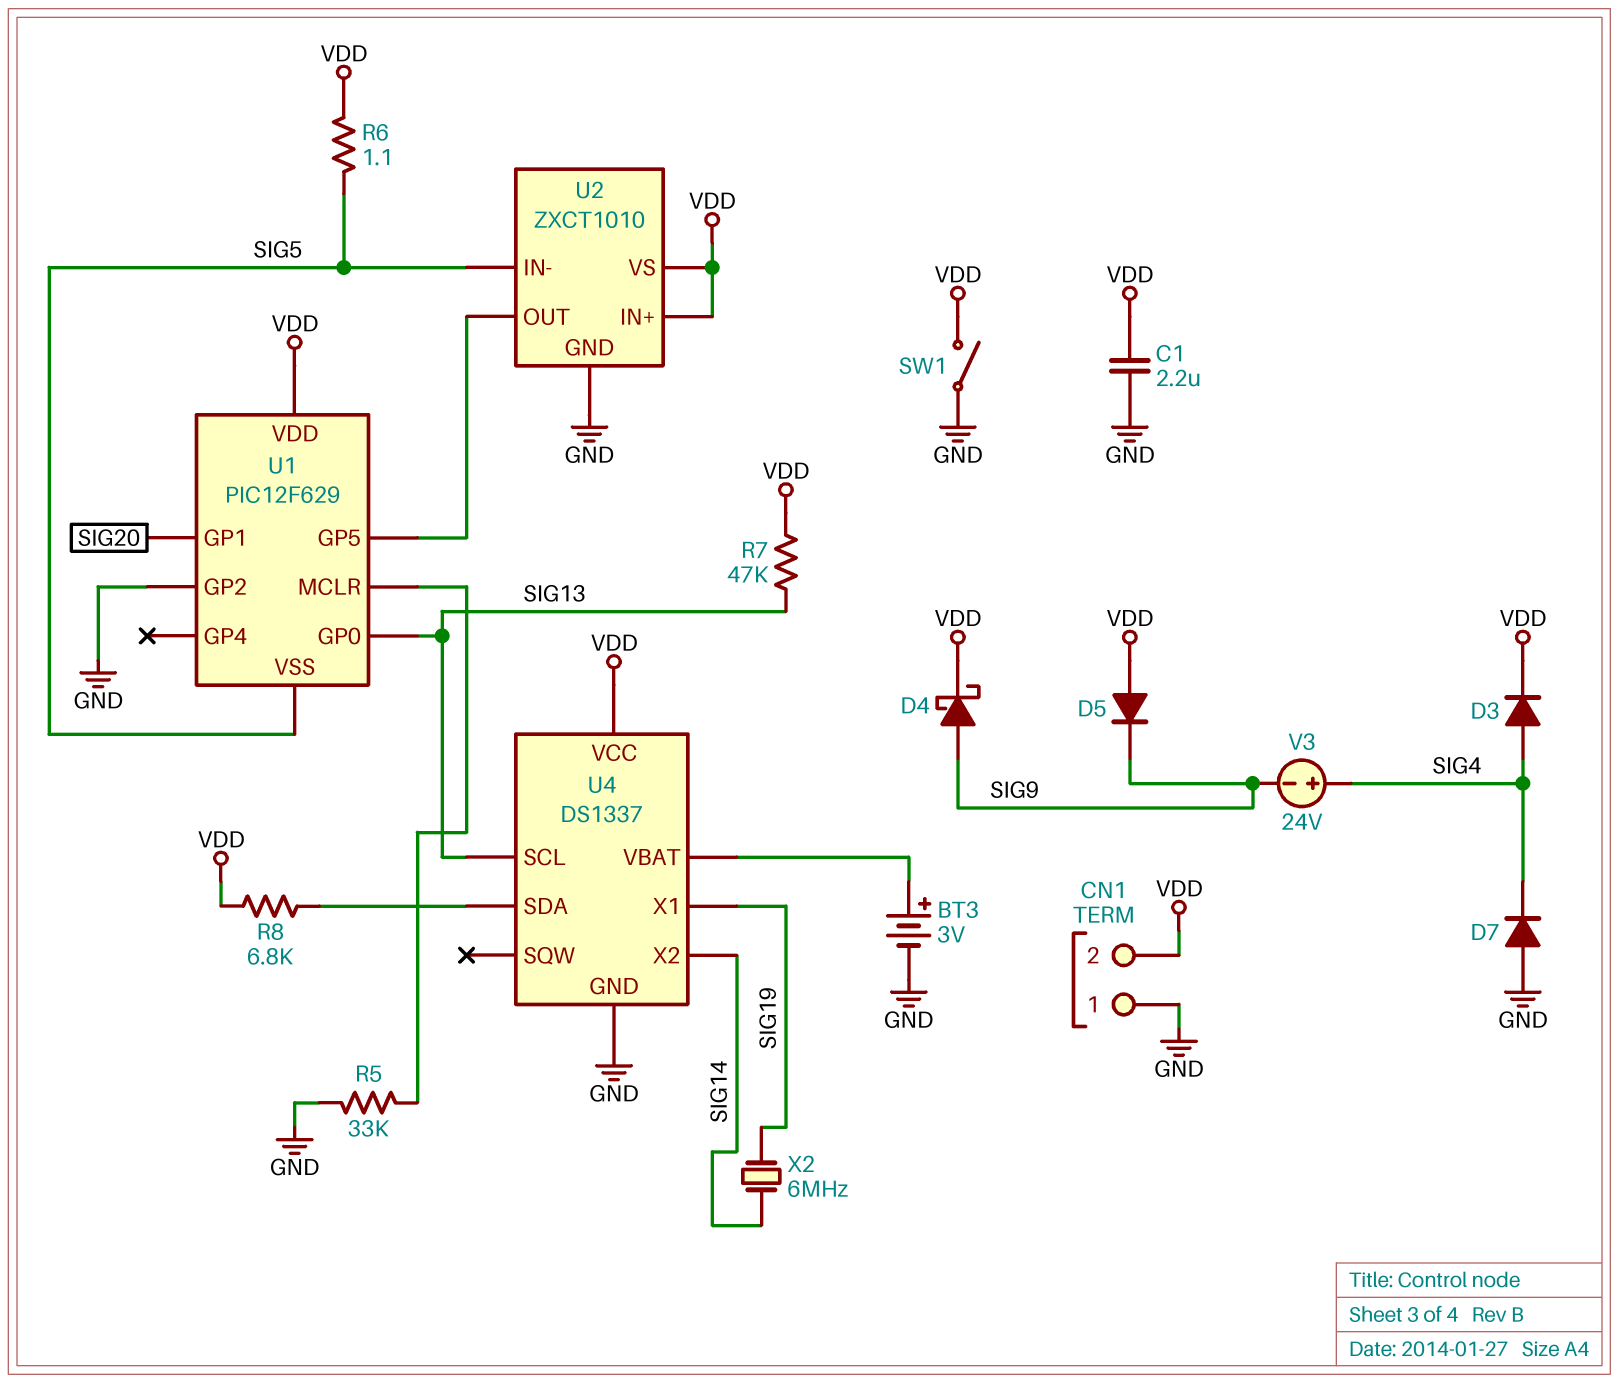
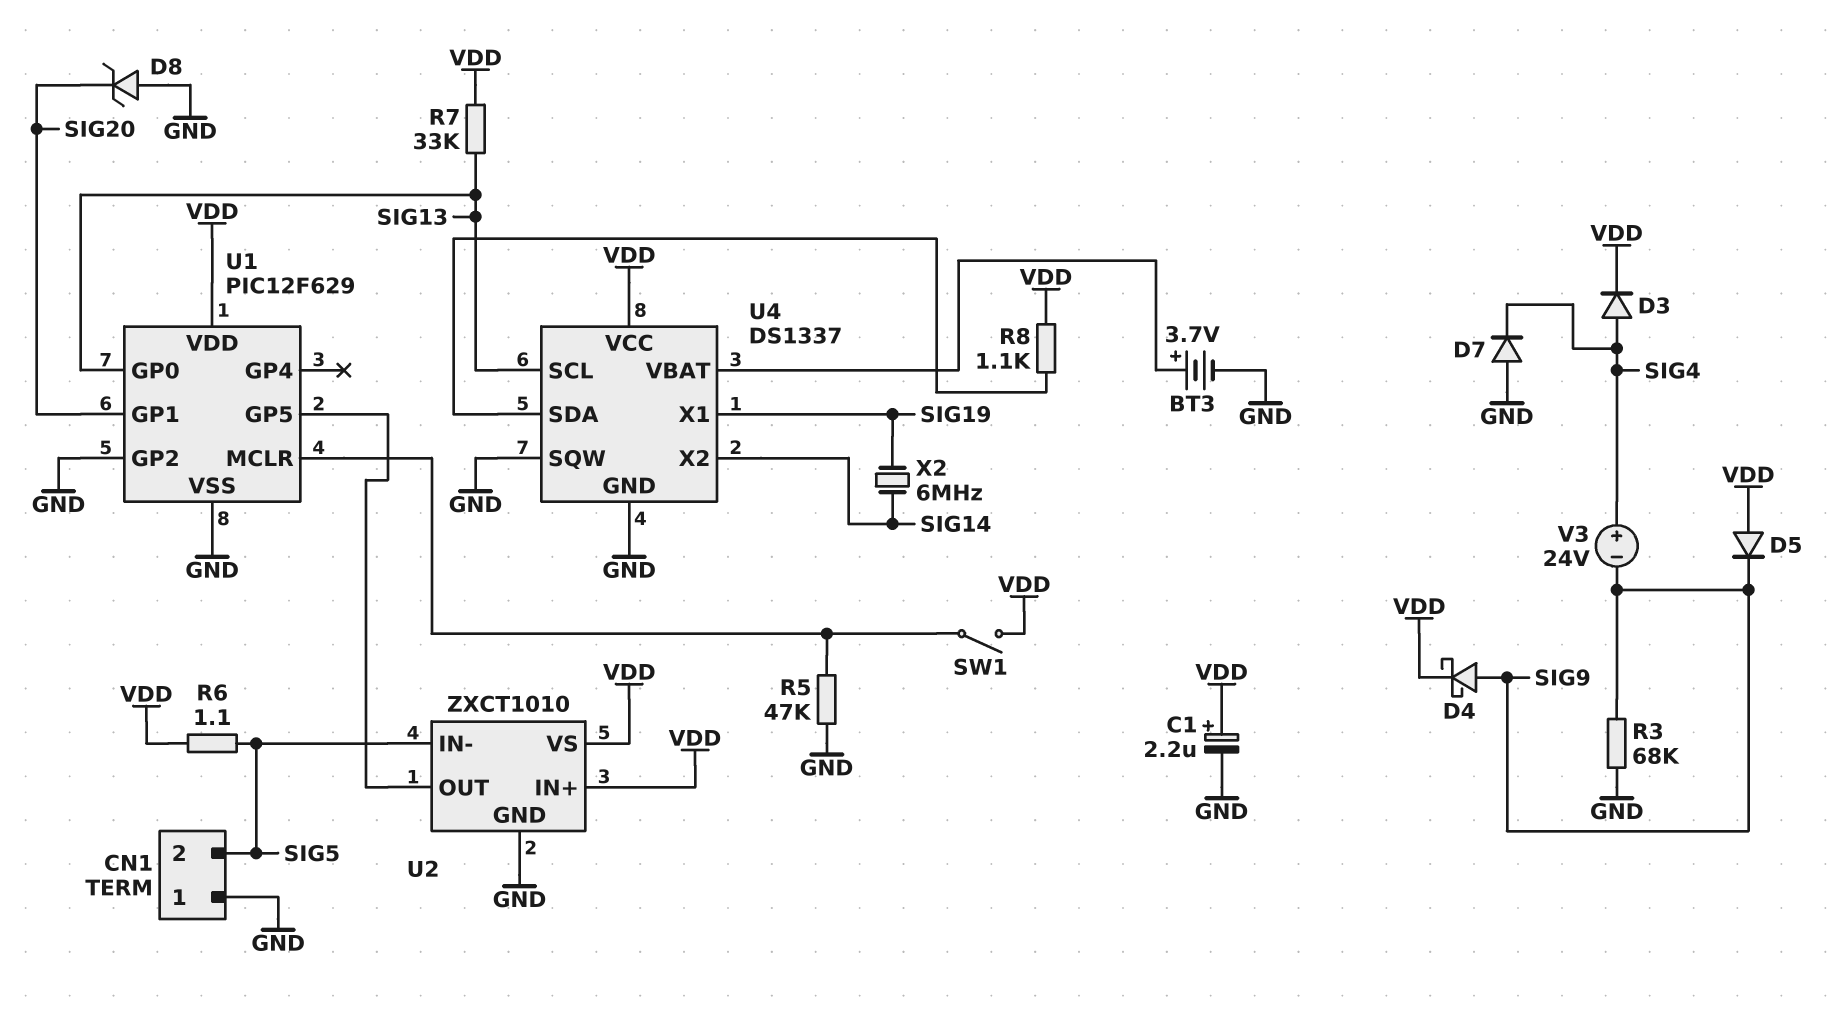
BT3: 3V (plus U4/VBAT, minus GND) -> 3.7V (plus U4/VBAT, minus GND)
C1: 2.2uF (GND, VDD) -> 2.2uF (plus VDD, minus GND)
CN1 pin 2: VDD -> SIG5
D8: none -> zener (A GND, K SIG20)
R3: none -> 68k (GND, SIG9)
R5: 33k (GND, U1/MCLR) -> 47k (GND, U1/MCLR)
R7: 47k (SIG13, VDD) -> 33k (SIG13, VDD)
R8: 6.8k (U4/SDA, VDD) -> 1.1k (U4/SDA, VDD)
SW1: switch (GND, VDD) -> switch (U1/MCLR, VDD)
U1 pin VSS: SIG5 -> GND
U4 pin SQW: none -> GND

